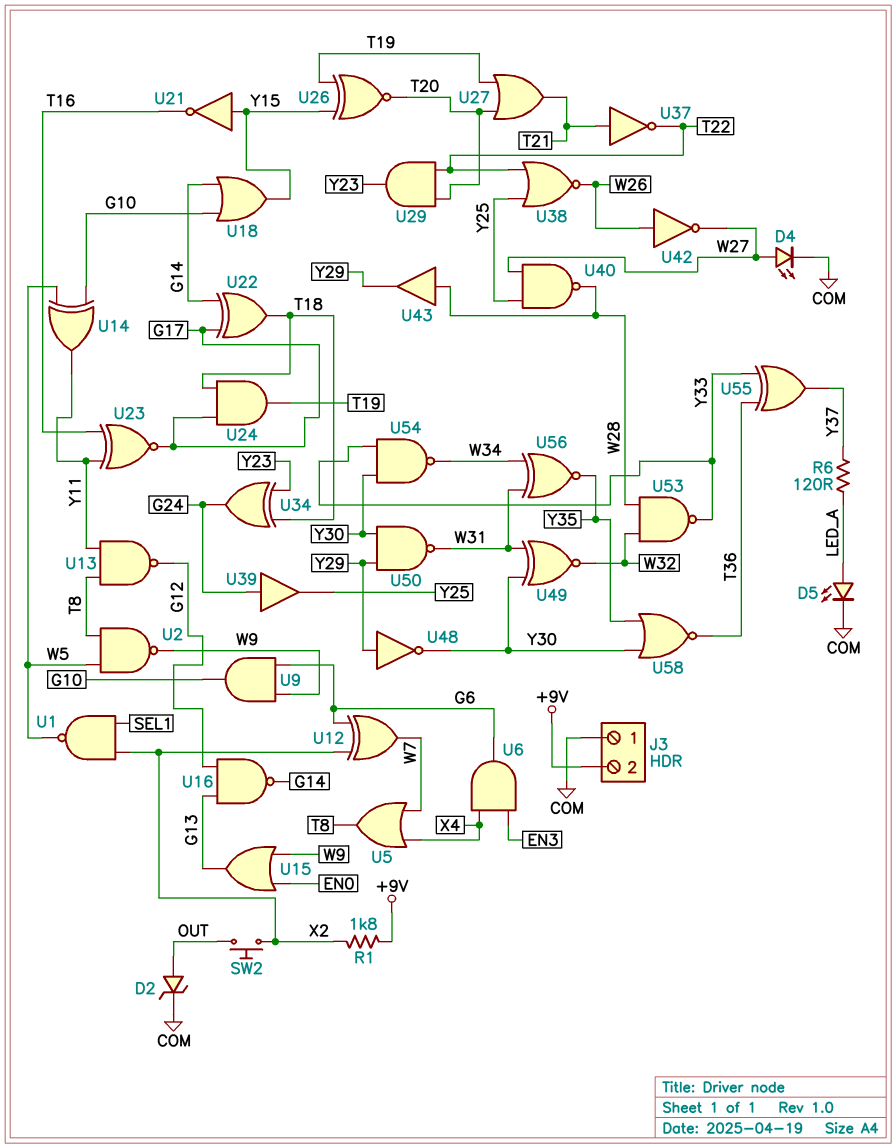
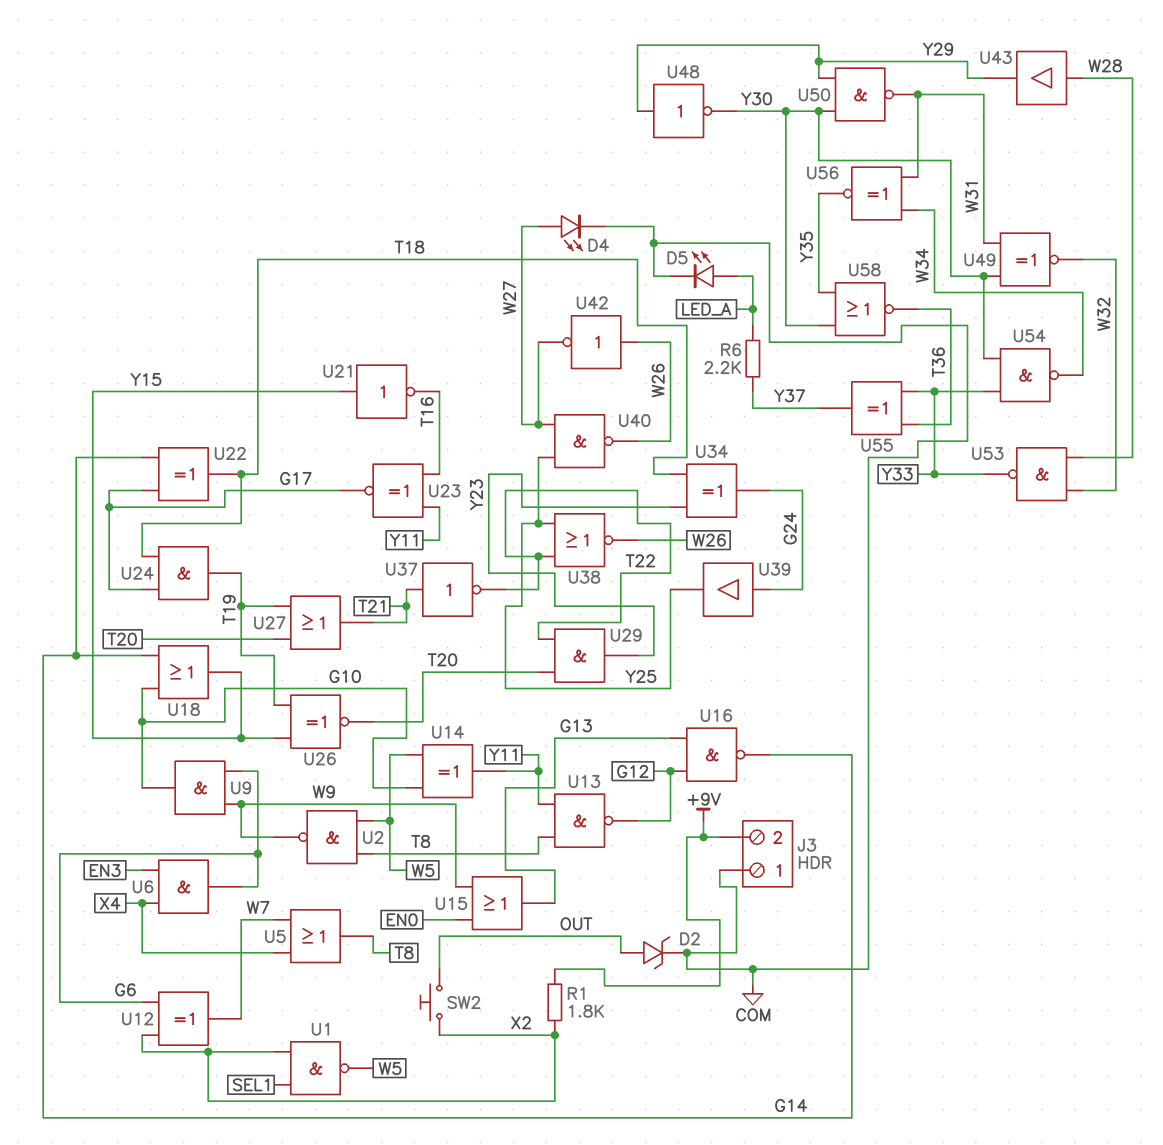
R6: 120 (LED_A, Y37) -> 2.2k (LED_A, Y37)
U40: NAND (in W27, in Y25, out W28) -> NAND (in W27, in Y25, out W26)

